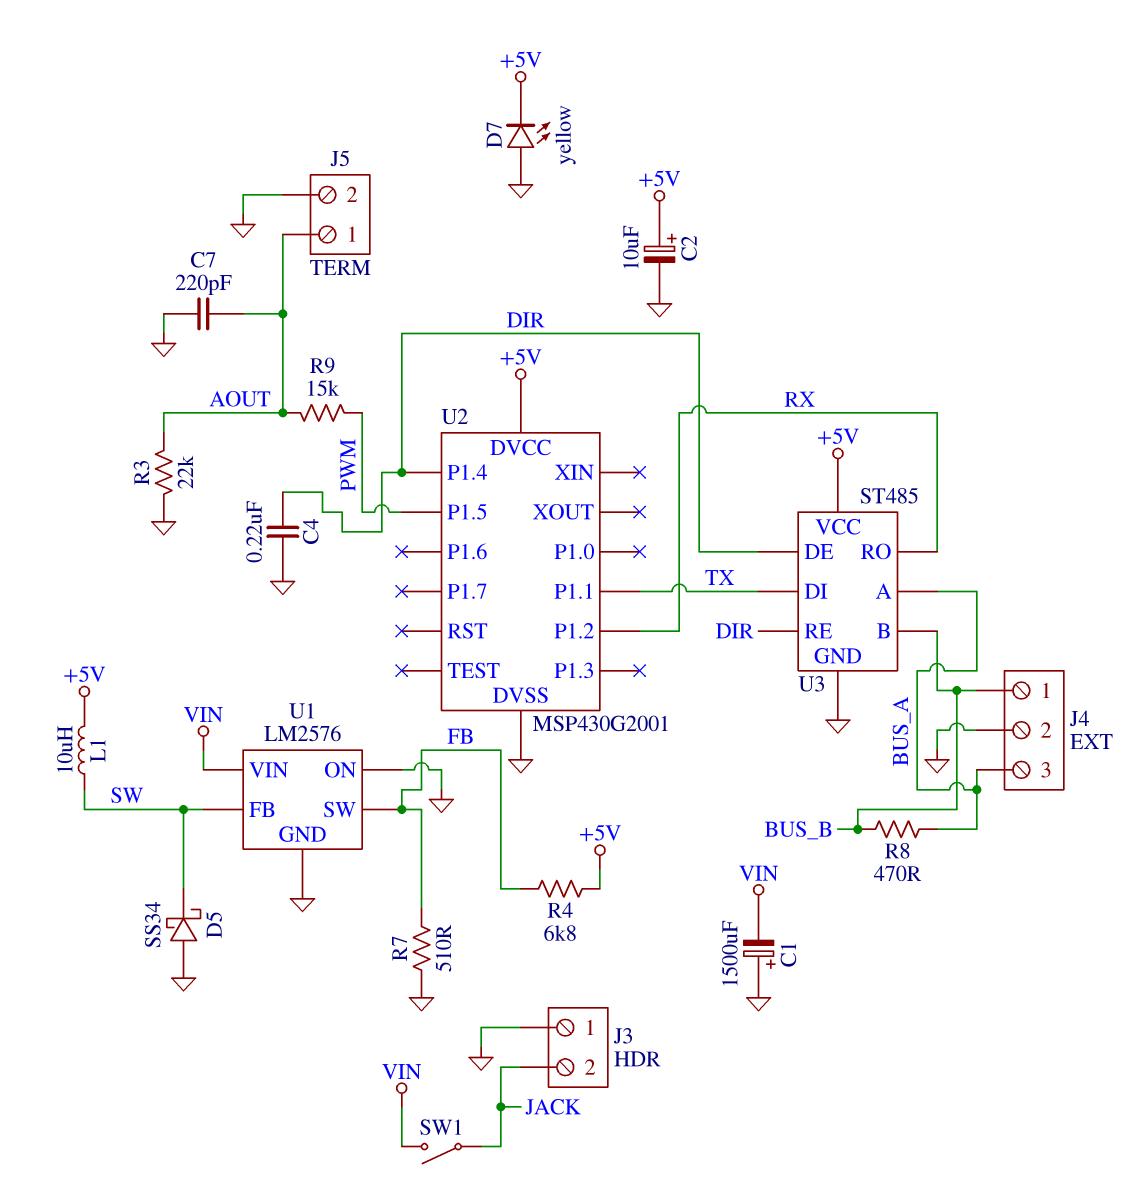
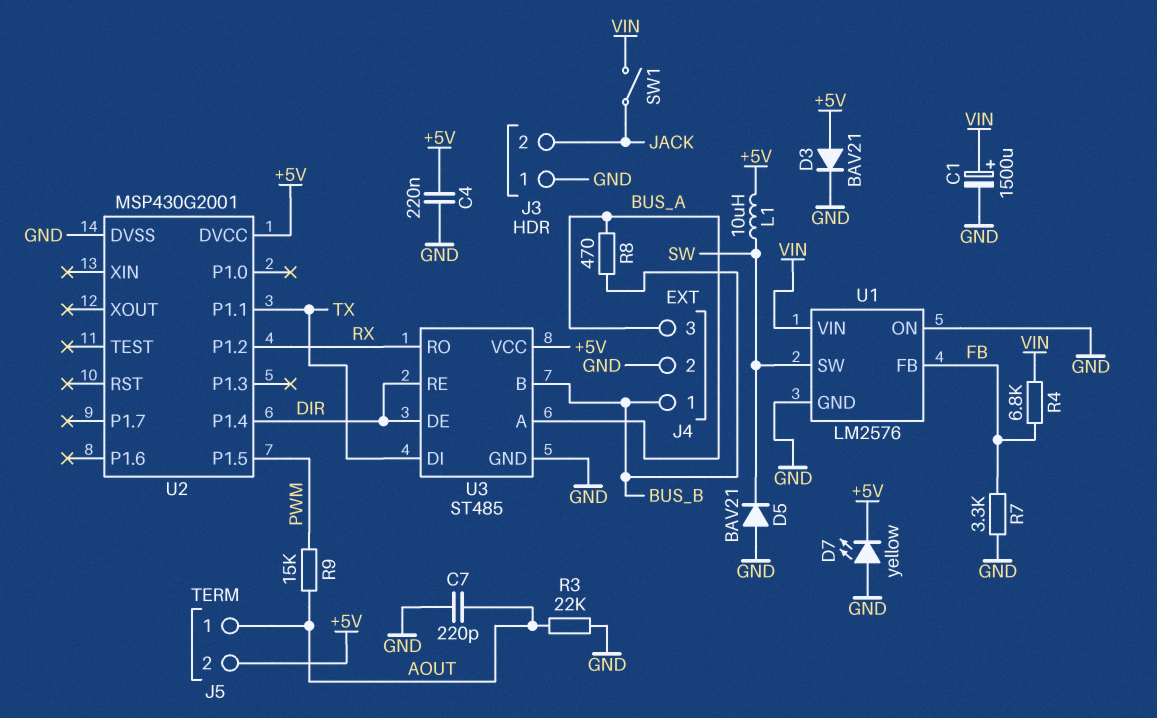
C1: 1500uF (plus GND, minus VIN) -> 1500uF (plus VIN, minus GND)
C2: 10uF (plus +5V, minus GND) -> none
C4: 220nF (DIR, GND) -> 220nF (+5V, GND)
D3: none -> diode BAV21 (A +5V, K GND)
D5: schottky SS34 (A GND, K SW) -> diode BAV21 (A GND, K SW)
J5 pin 2: GND -> +5V
R4: 6.8k (+5V, FB) -> 6.8k (FB, VIN)
R7: 510 (FB, GND) -> 3.3k (FB, GND)
U1 pin FB: SW -> FB
U1 pin SW: FB -> SW

